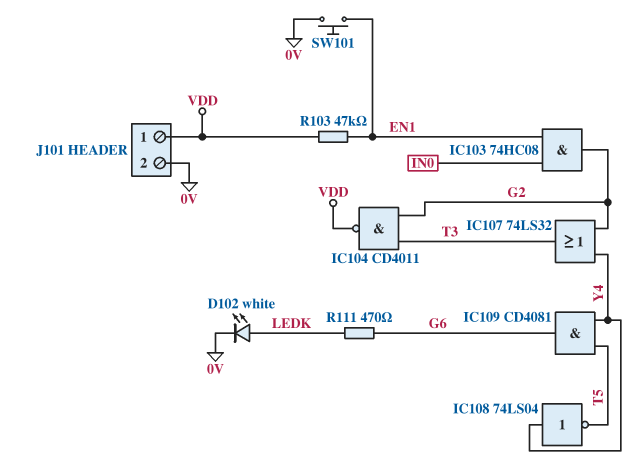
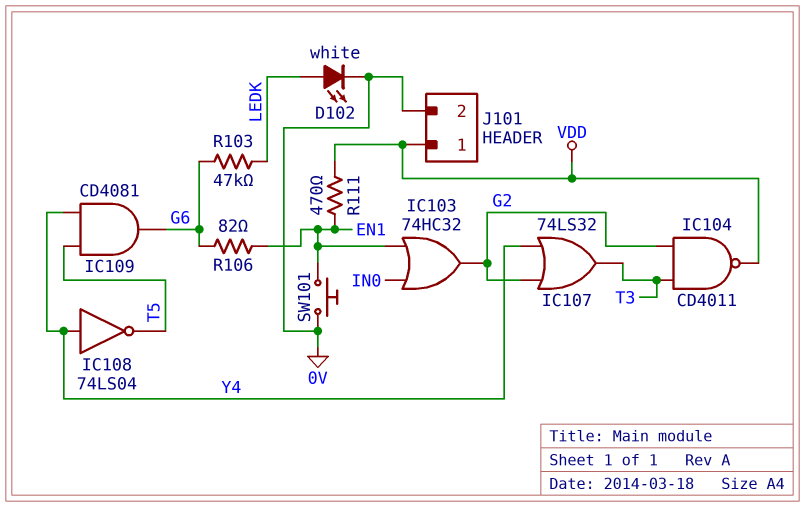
IC103: AND 74HC08 (in EN1, in IN0, out G2) -> OR 74HC32 (in EN1, in IN0, out G2)
R103: 47k (EN1, VDD) -> 47k (G6, LEDK)
R106: none -> 82 (EN1, G6)
R111: 470 (G6, LEDK) -> 470 (EN1, VDD)

